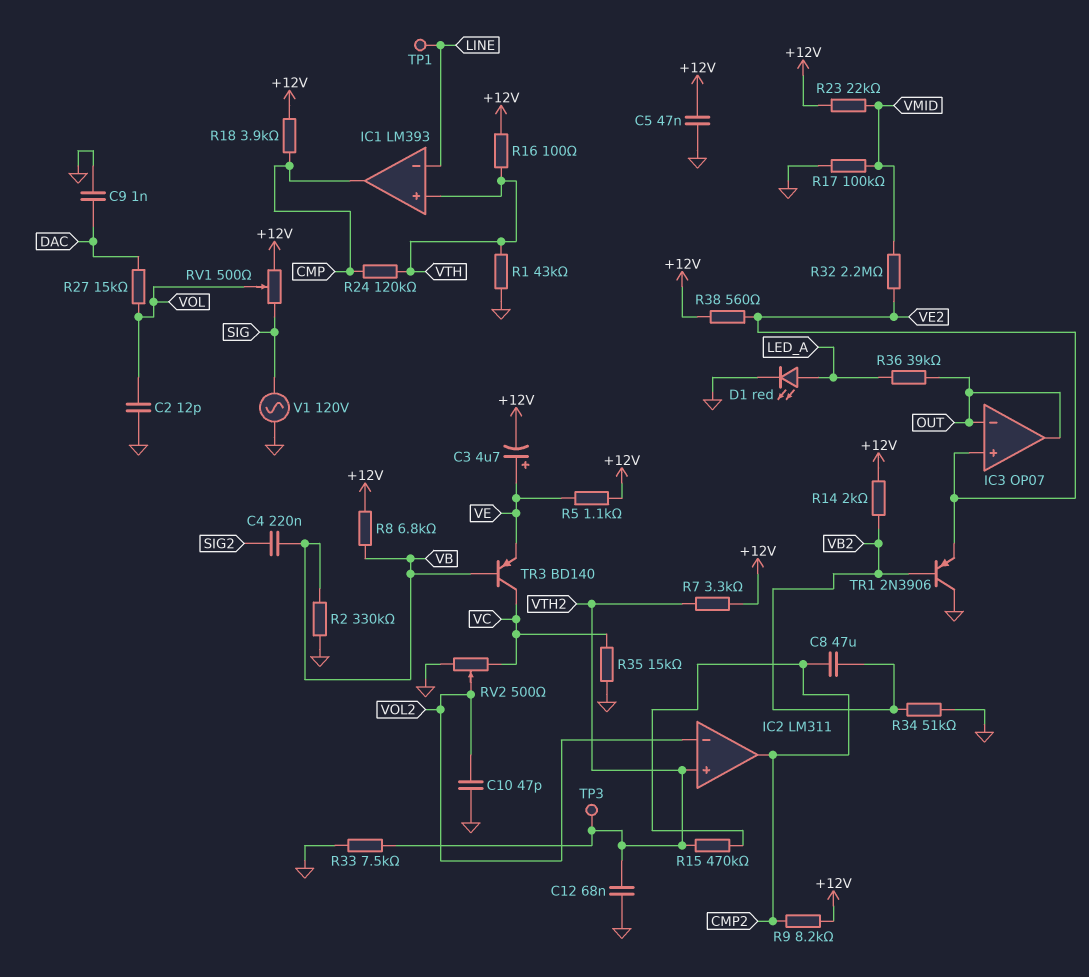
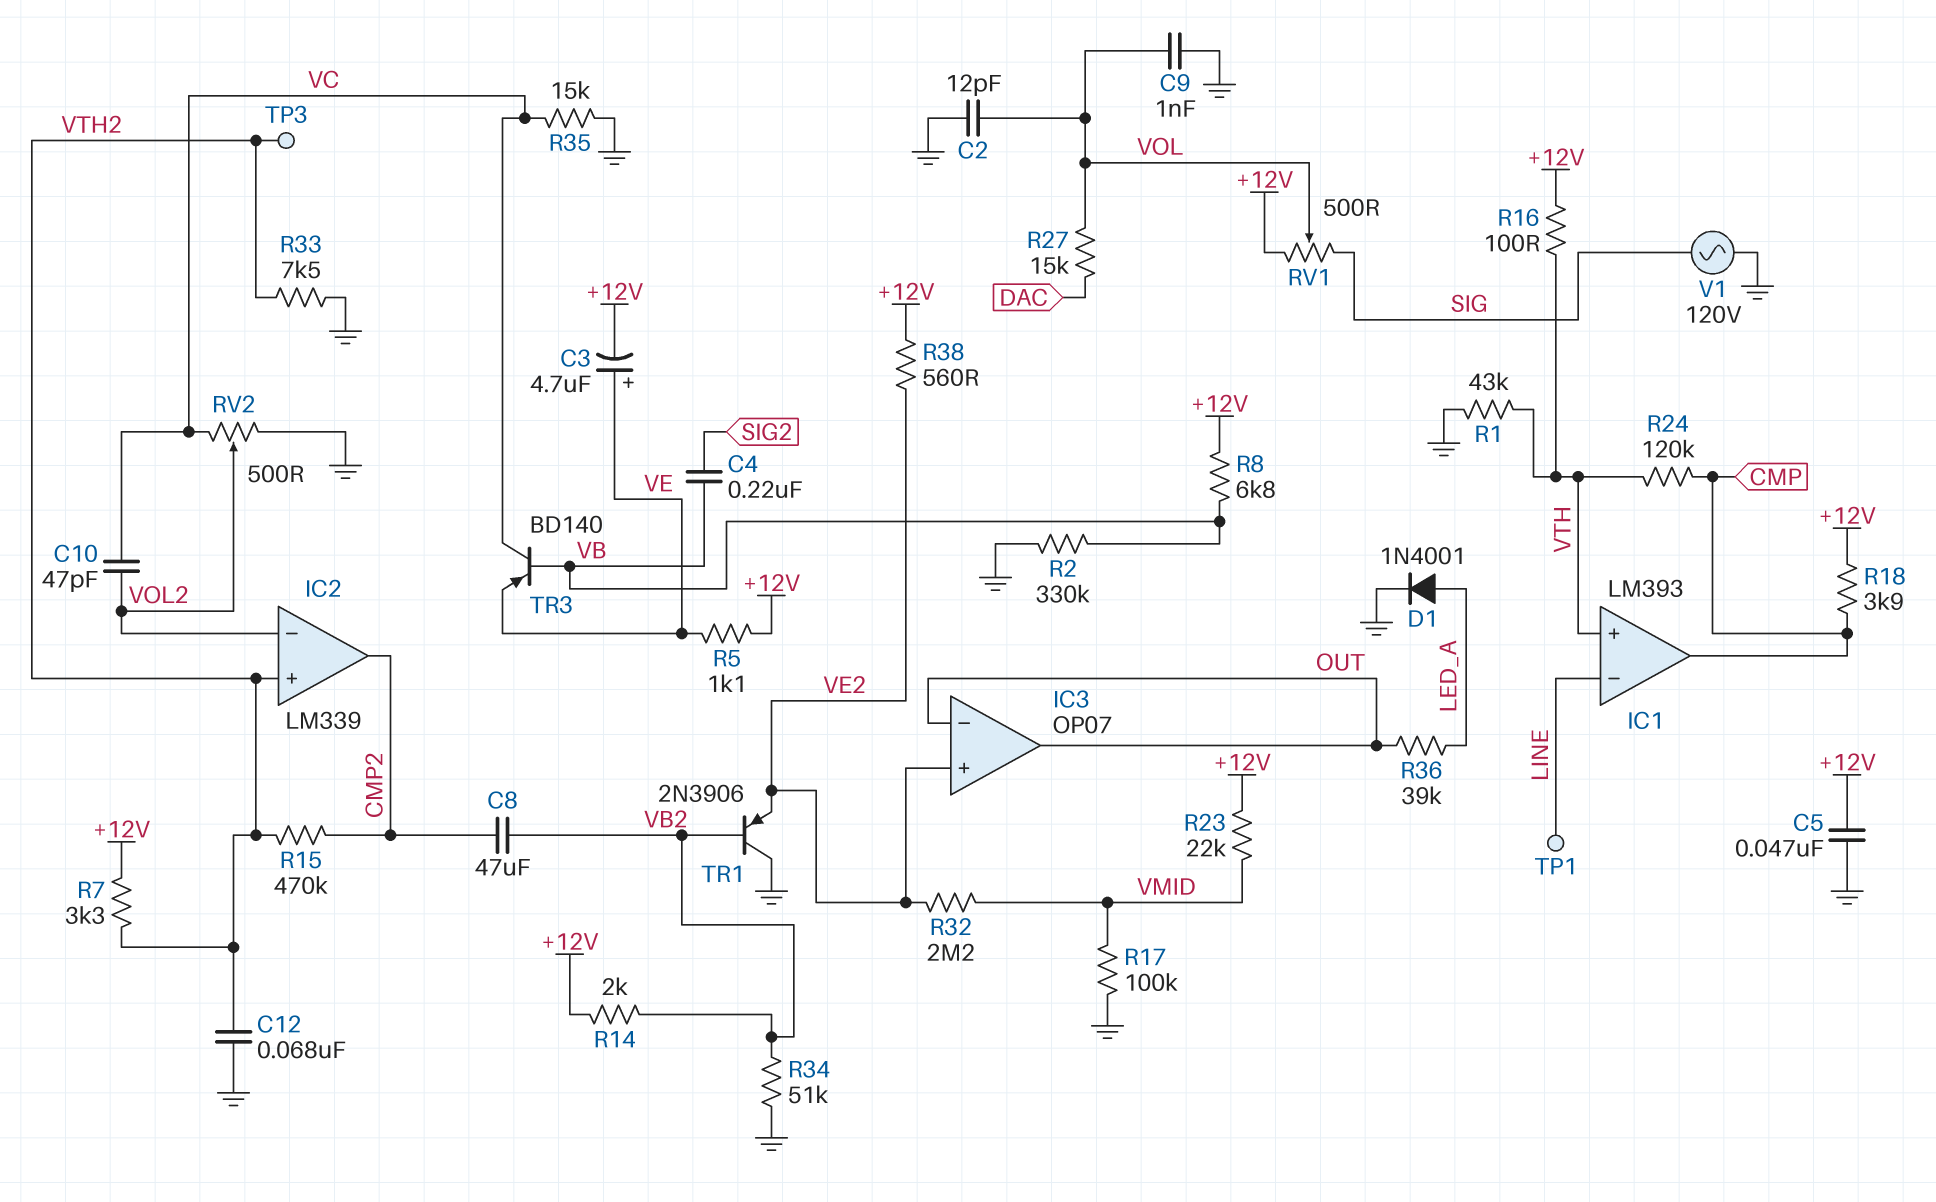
C9: 1nF (DAC, GND) -> 1nF (GND, VOL)
C10: 47pF (GND, VOL2) -> 47pF (VC, VOL2)
D1: LED red (A LED_A, K GND) -> diode 1N4001 (A LED_A, K GND)
IC2: LM311 -> LM339
R9: 8.2k (+12V, CMP2) -> none

